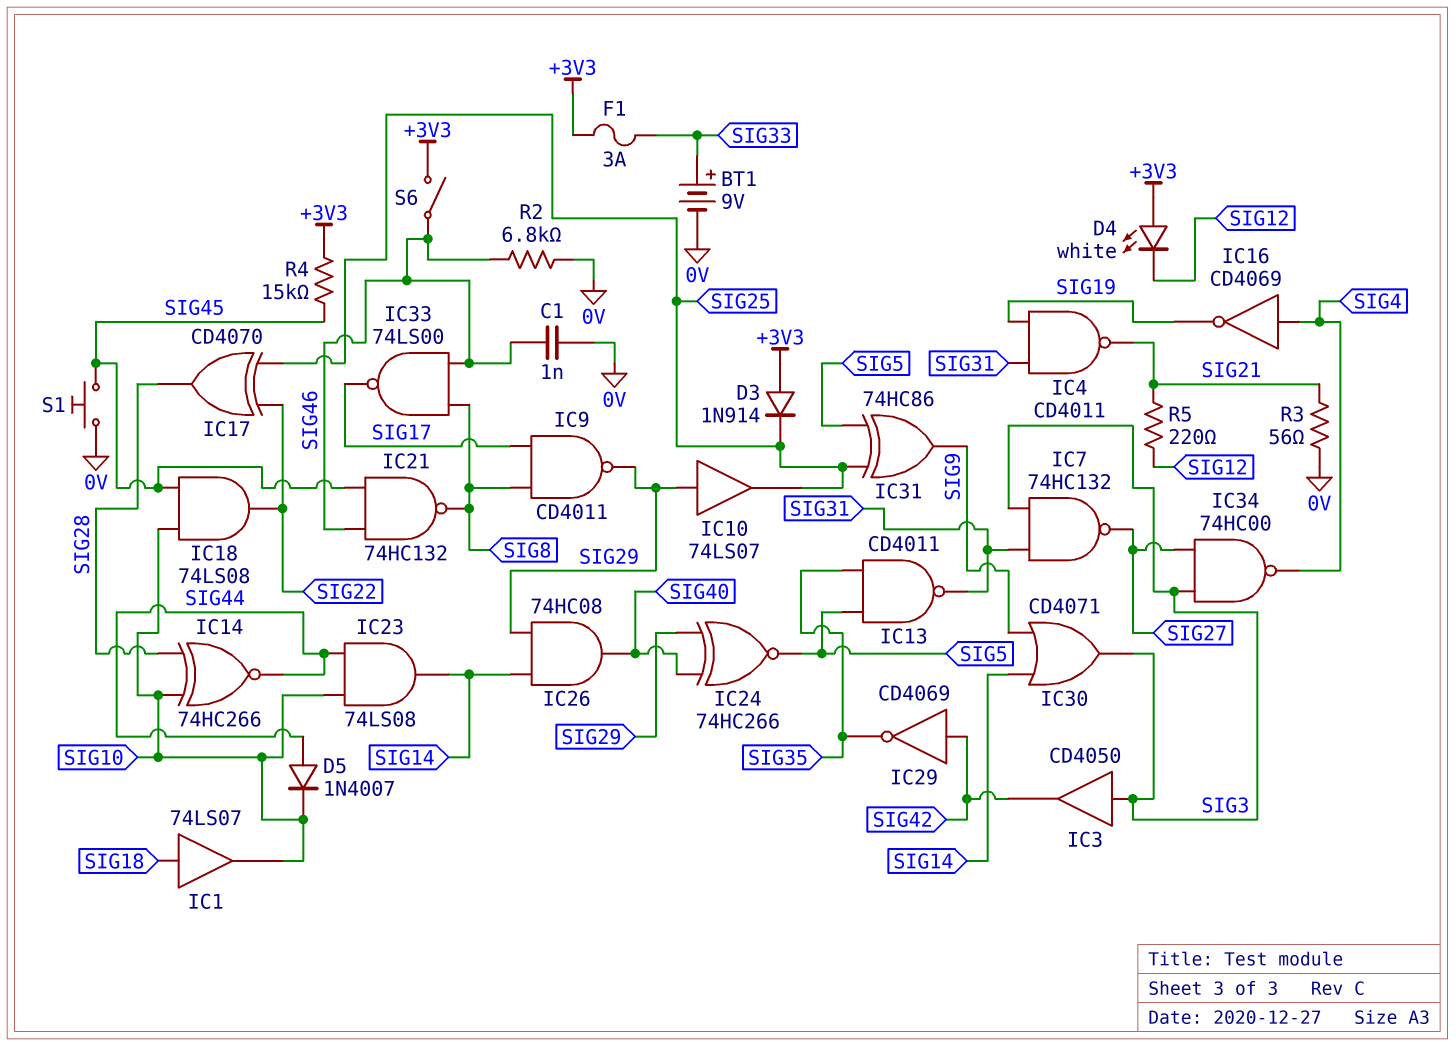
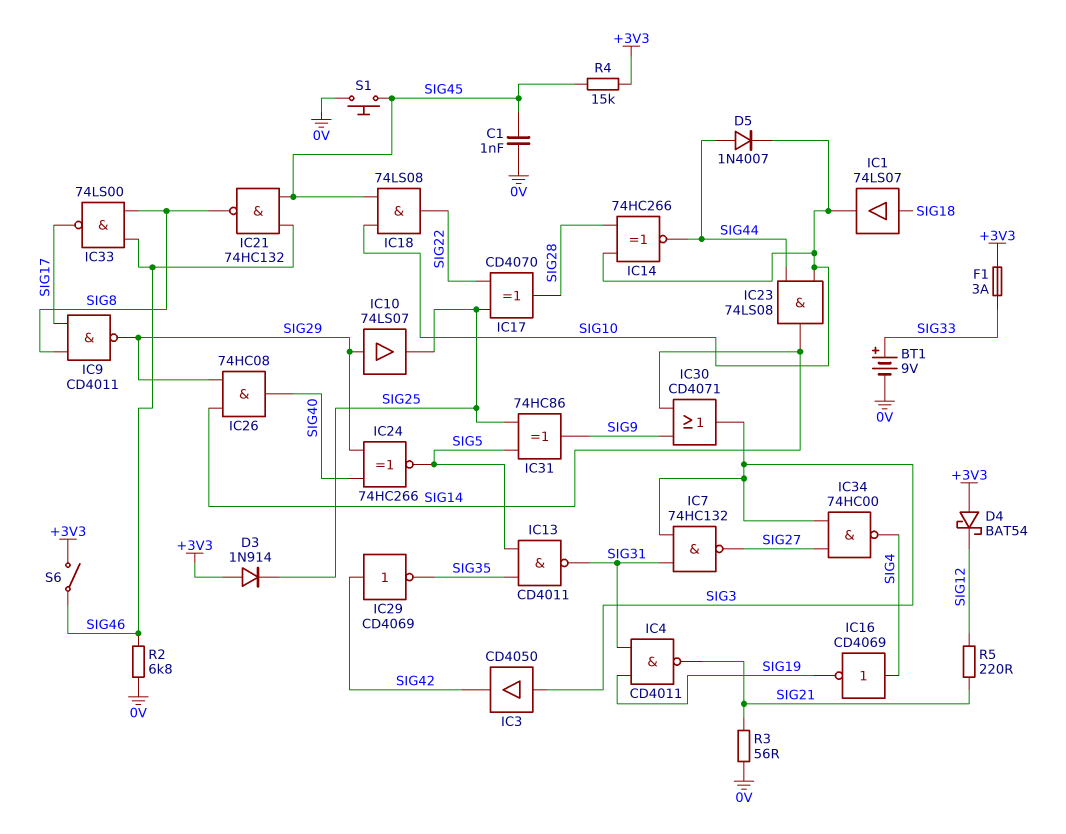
C1: 1nF (0V, SIG46) -> 1nF (0V, SIG45)
D4: LED white (A +3V3, K SIG12) -> schottky BAT54 (A +3V3, K SIG12)

